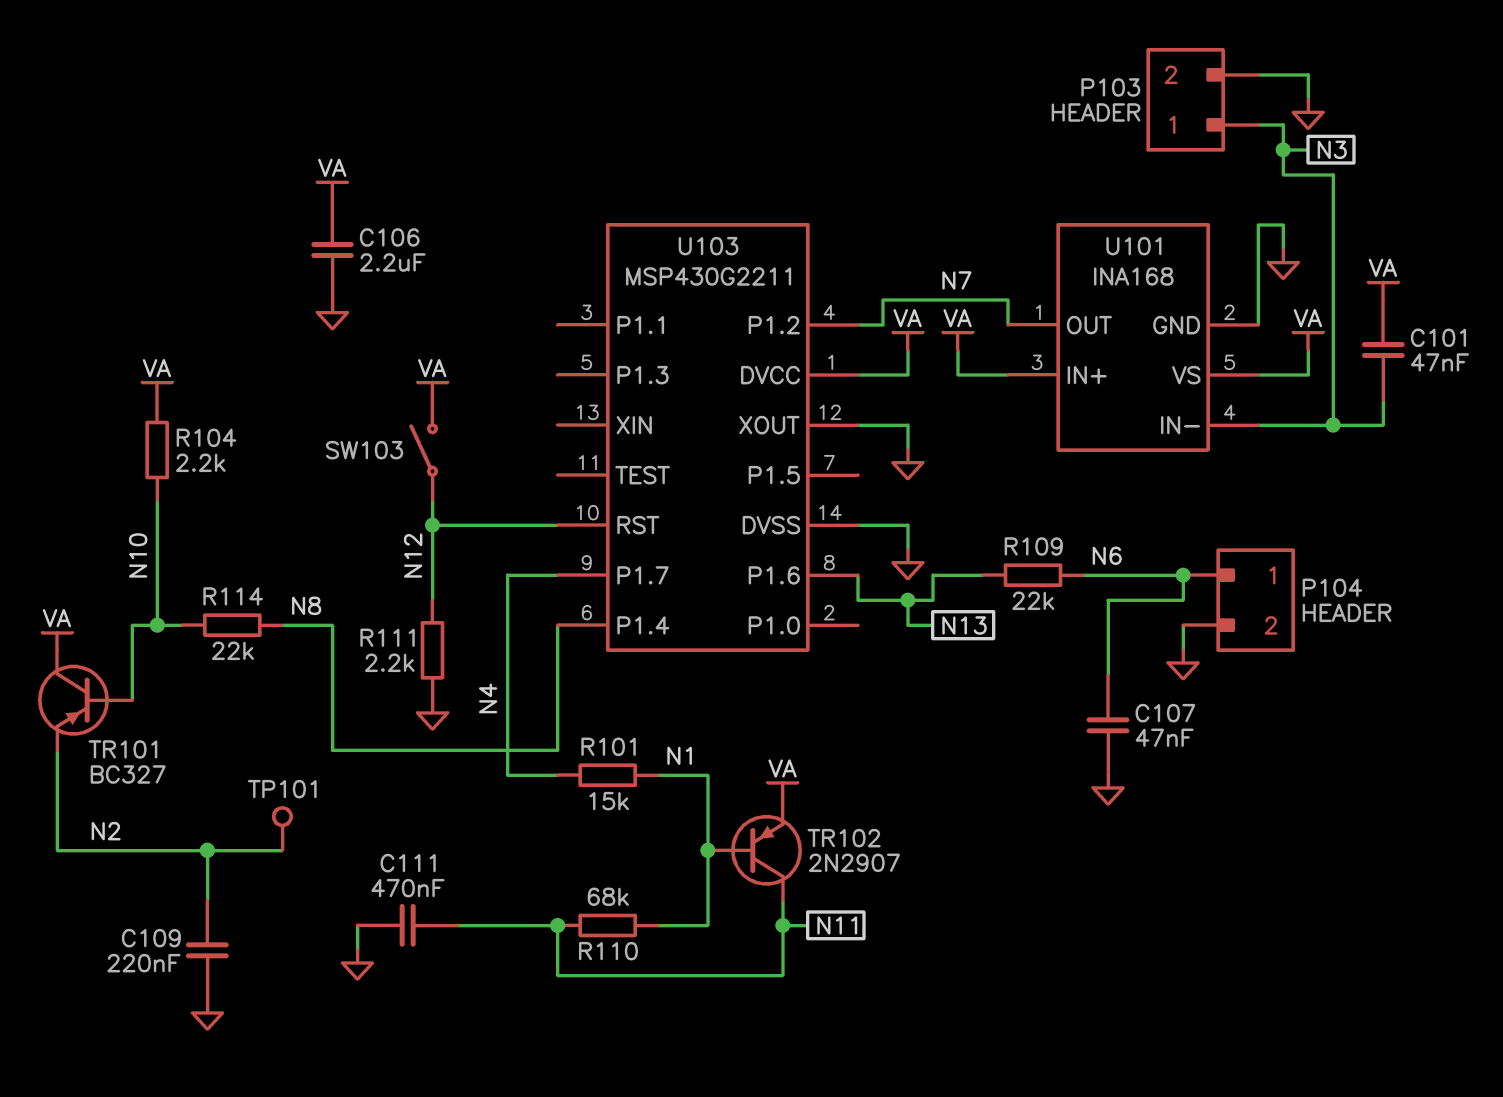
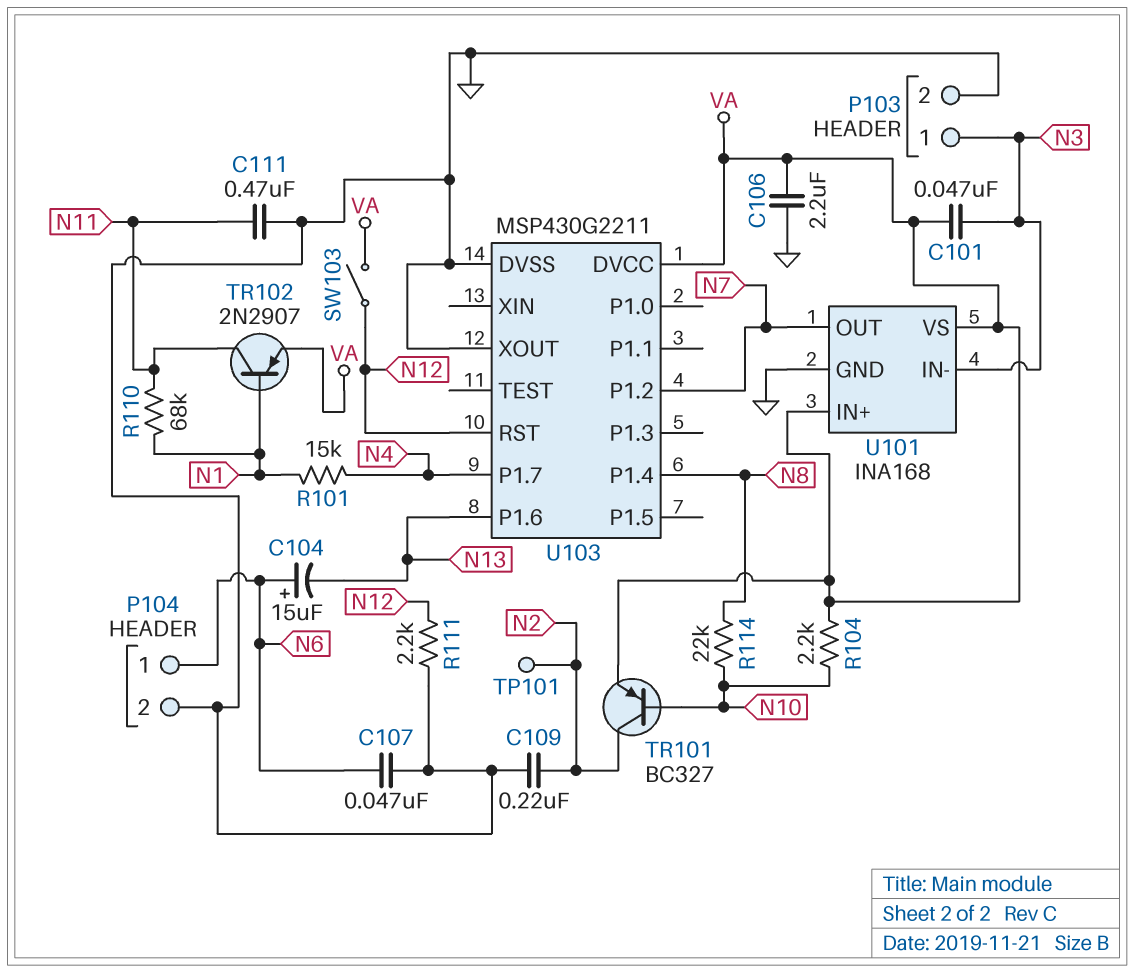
C104: none -> 15uF (plus N6, minus N13)
R109: 22k (N6, N13) -> none
TR101: PNP BC327 (B N10, C VA, E N2) -> PNP BC327 (B N10, C N2, E VA)

